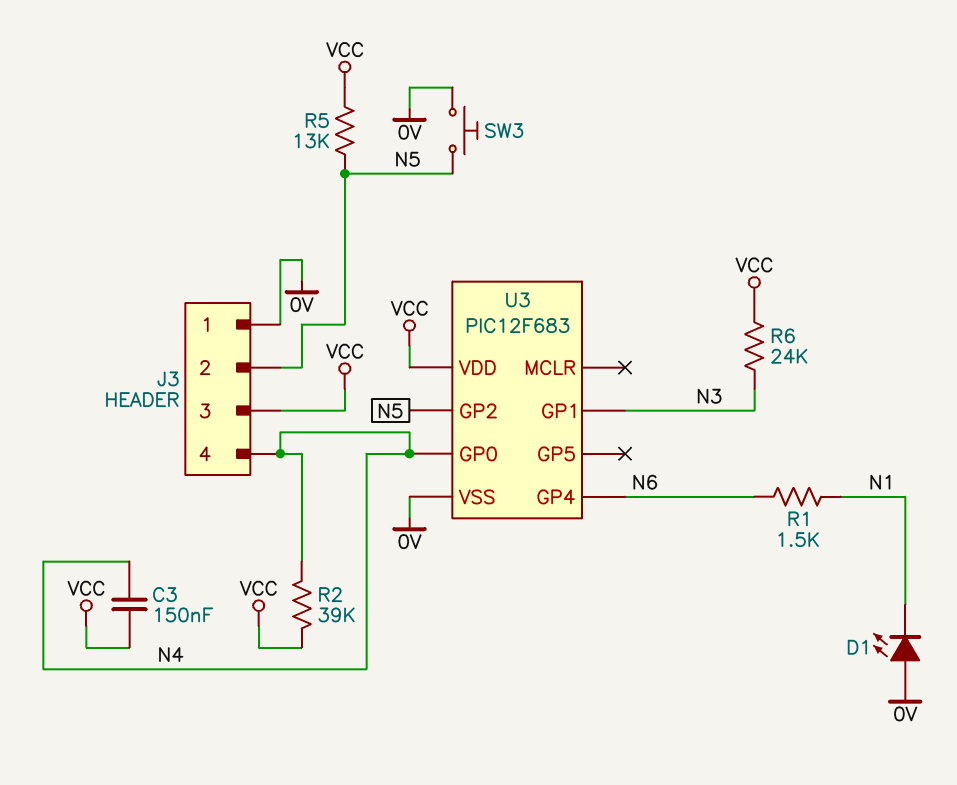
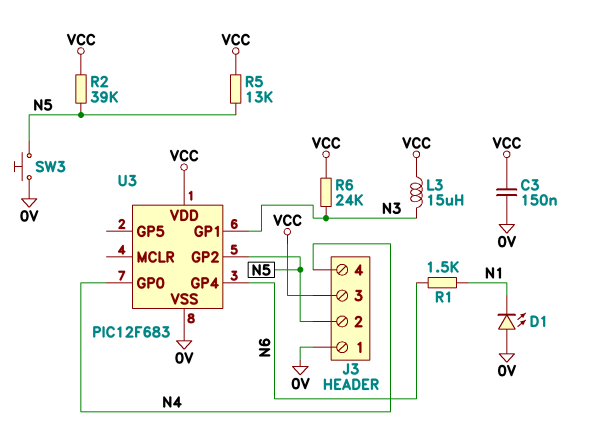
C3: 150nF (N4, VCC) -> 150nF (0V, VCC)
L3: none -> 15uH (N3, VCC)
R2: 39k (N4, VCC) -> 39k (N5, VCC)

